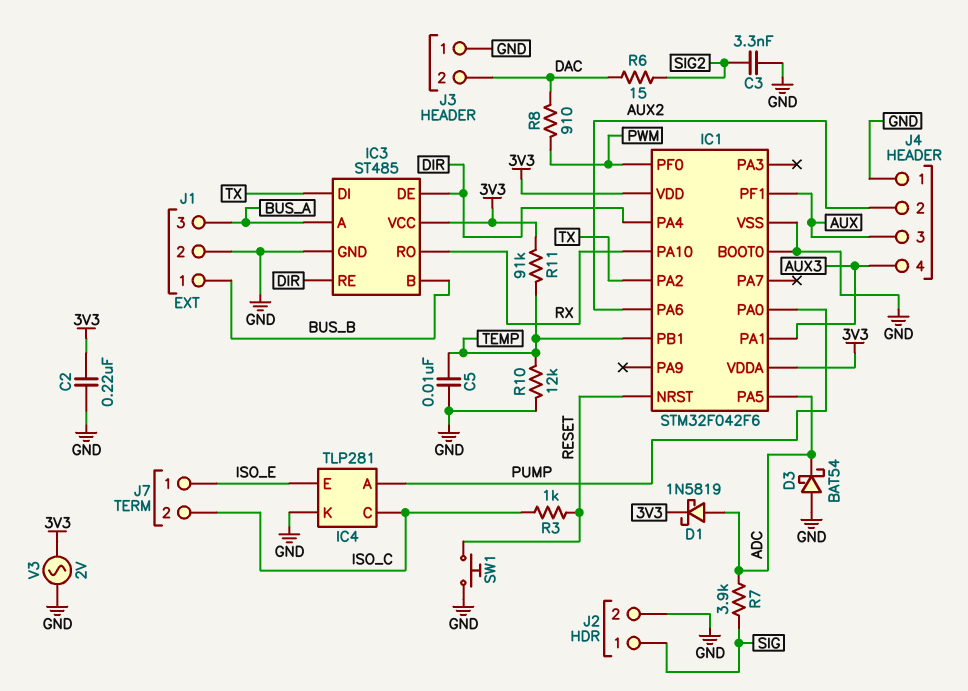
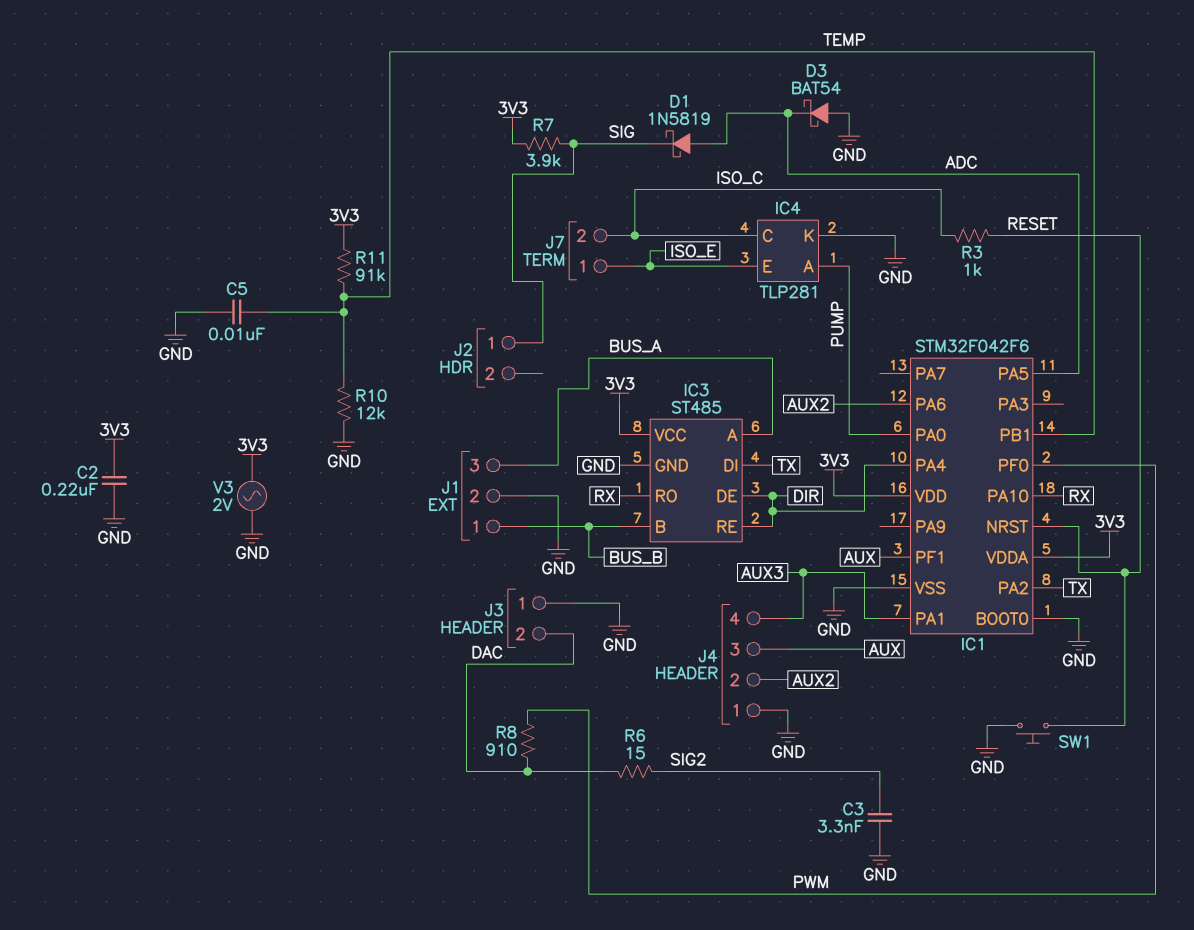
D1: schottky 1N5819 (A ADC, K 3V3) -> schottky 1N5819 (A ADC, K SIG)
J2 pin 2: GND -> none
R7: 3.9k (ADC, SIG) -> 3.9k (3V3, SIG)

